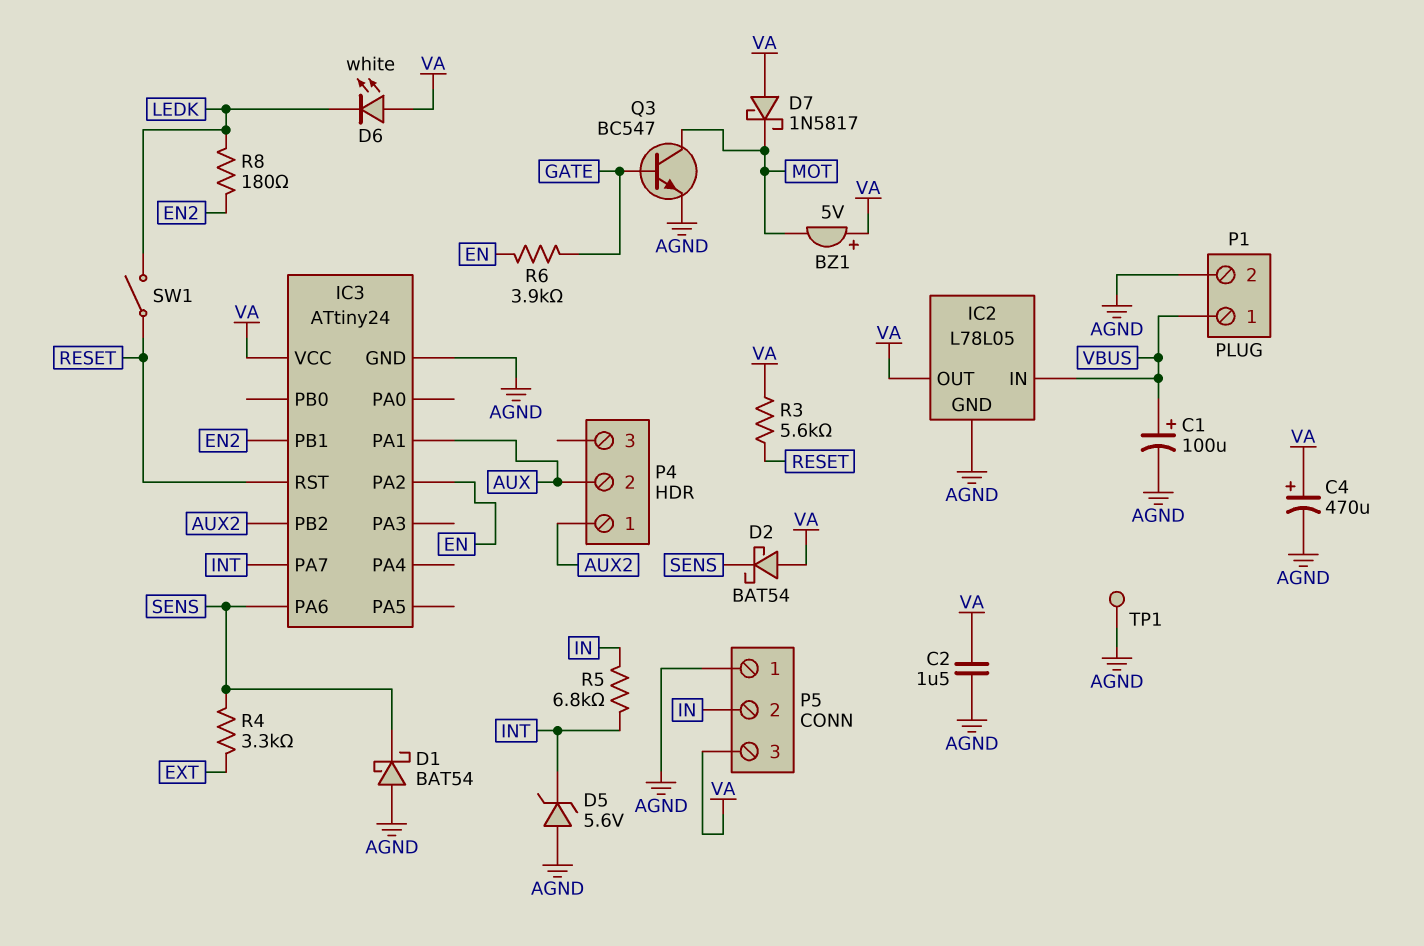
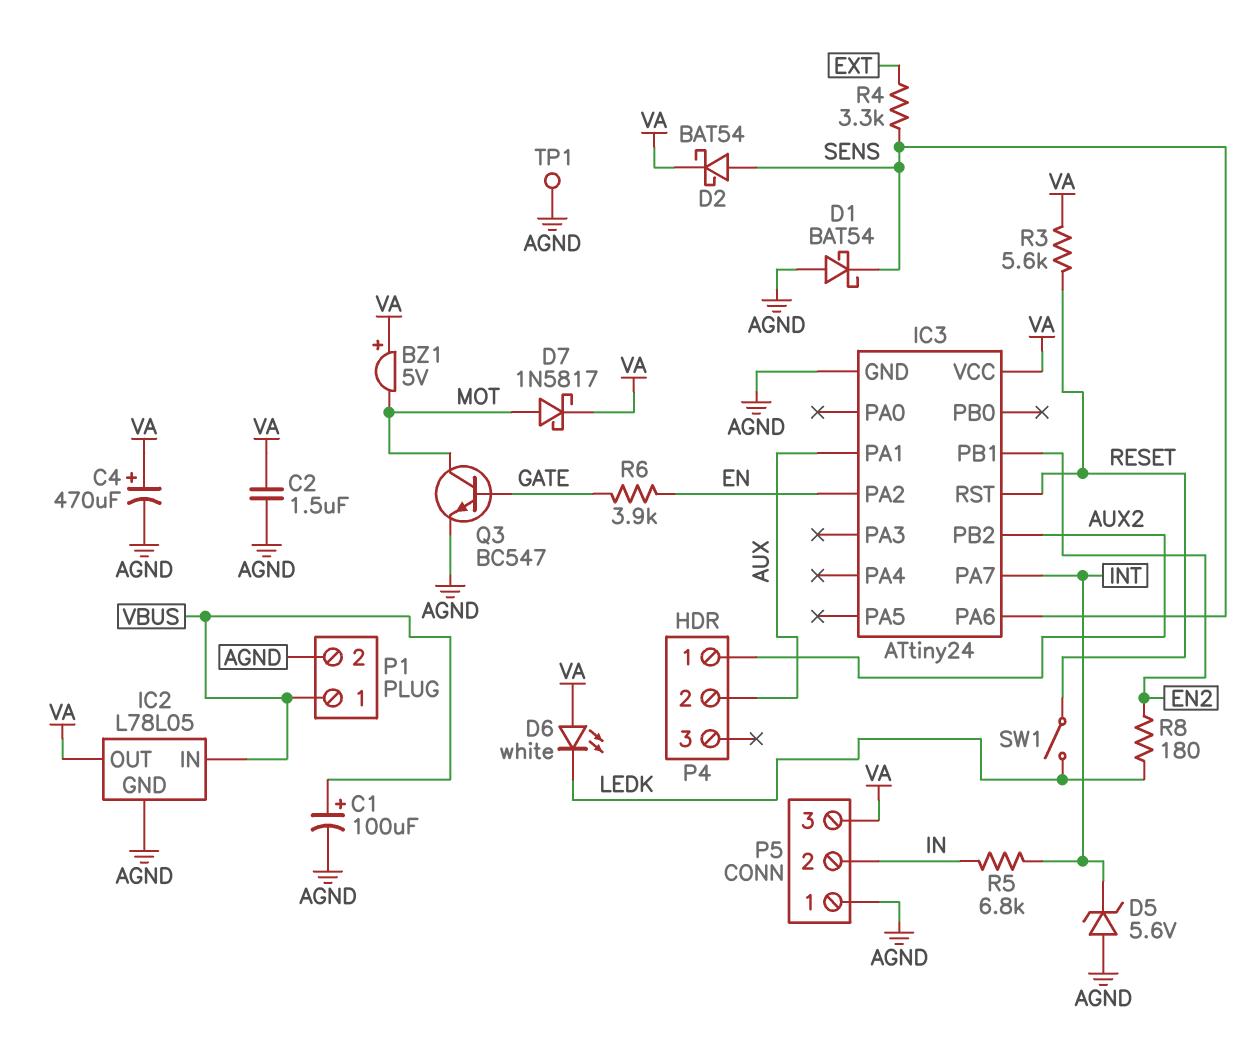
D2: schottky BAT54 (A VA, K SENS) -> schottky BAT54 (A SENS, K VA)
D7: schottky 1N5817 (A VA, K MOT) -> schottky 1N5817 (A MOT, K VA)

